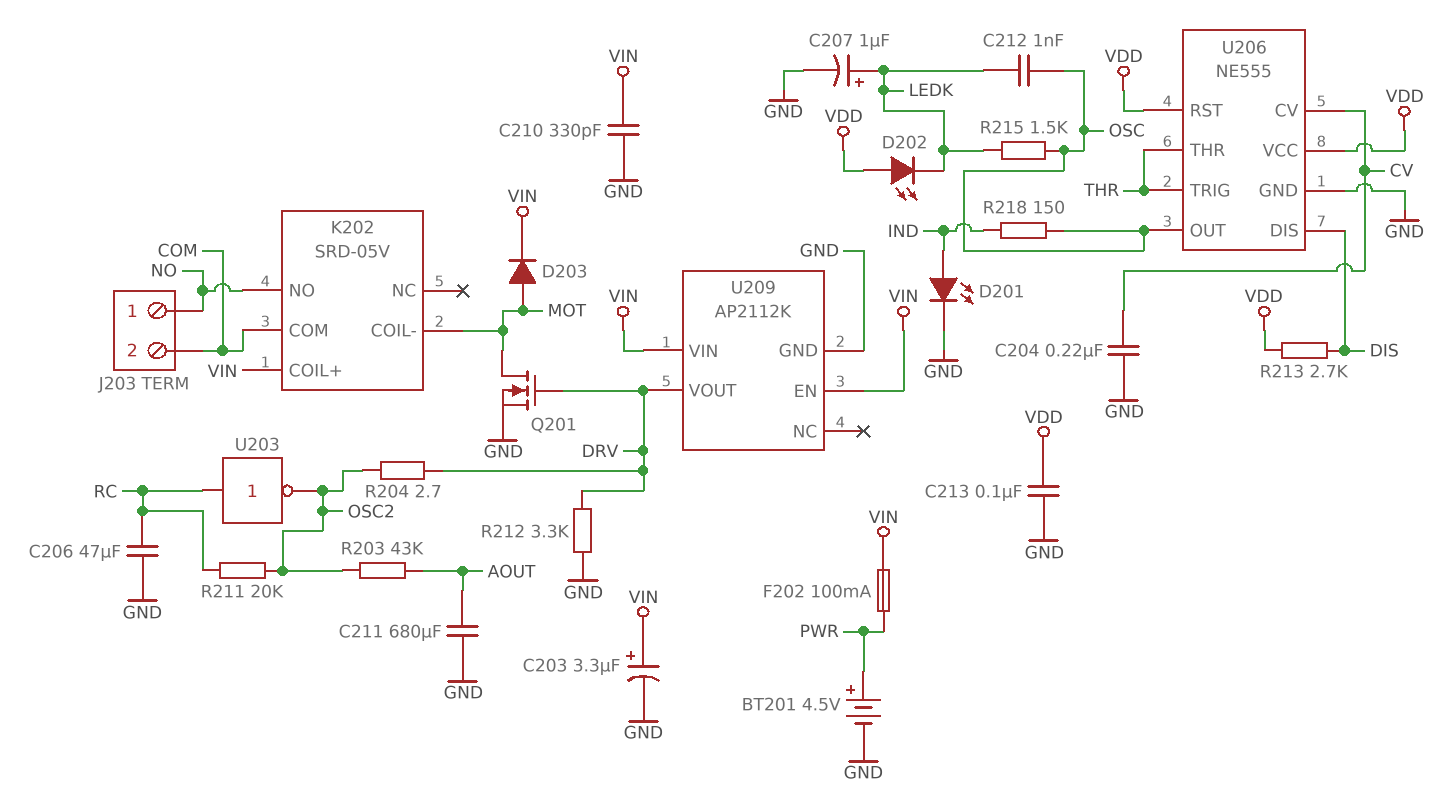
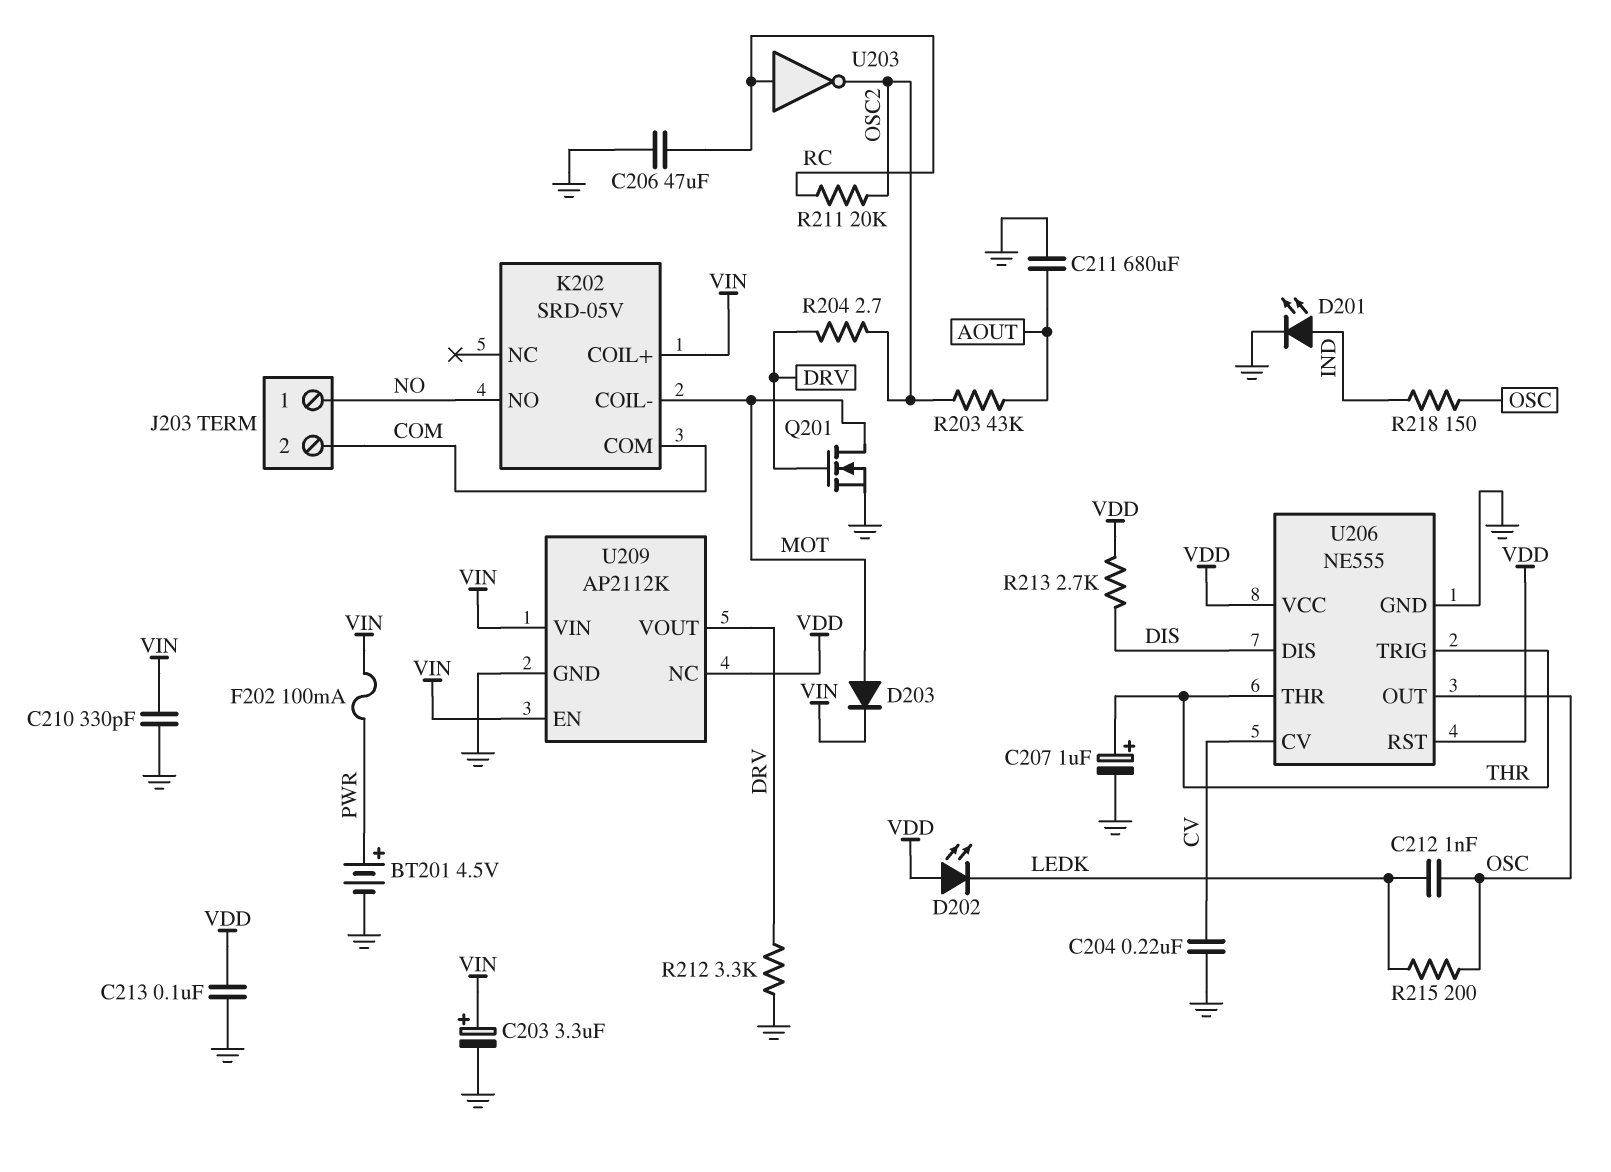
C207: 1uF (plus LEDK, minus GND) -> 1uF (plus THR, minus GND)
R215: 1.5k (LEDK, OSC) -> 200 (LEDK, OSC)
U209 pin NC: none -> VDD

